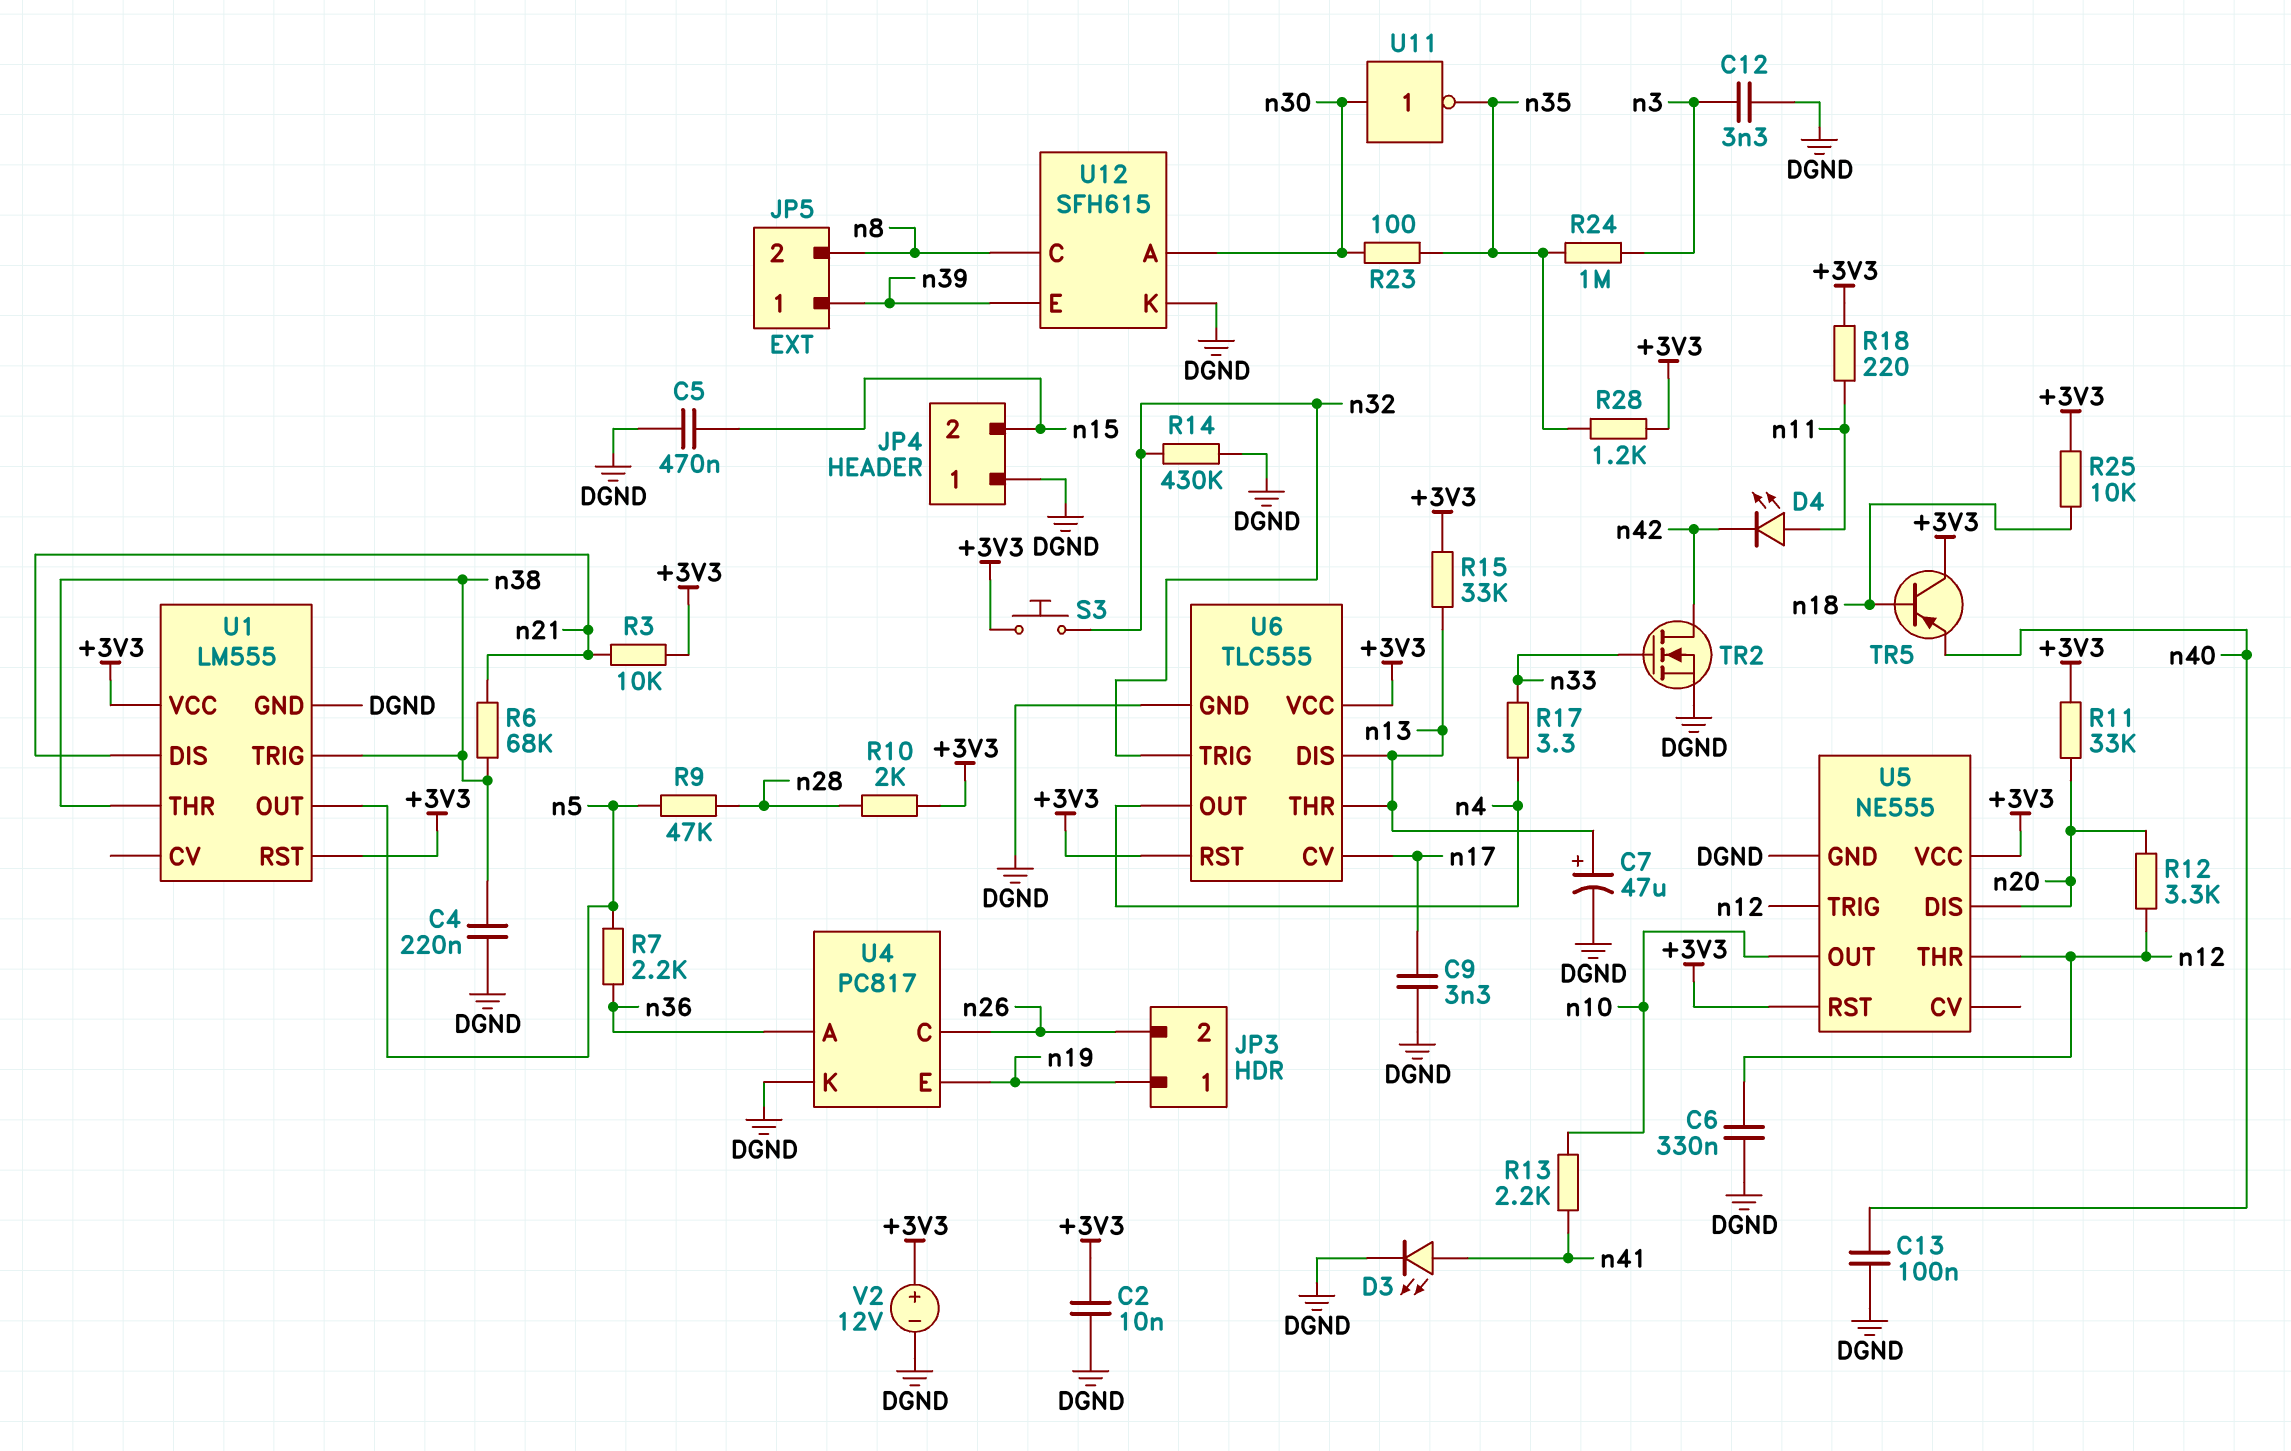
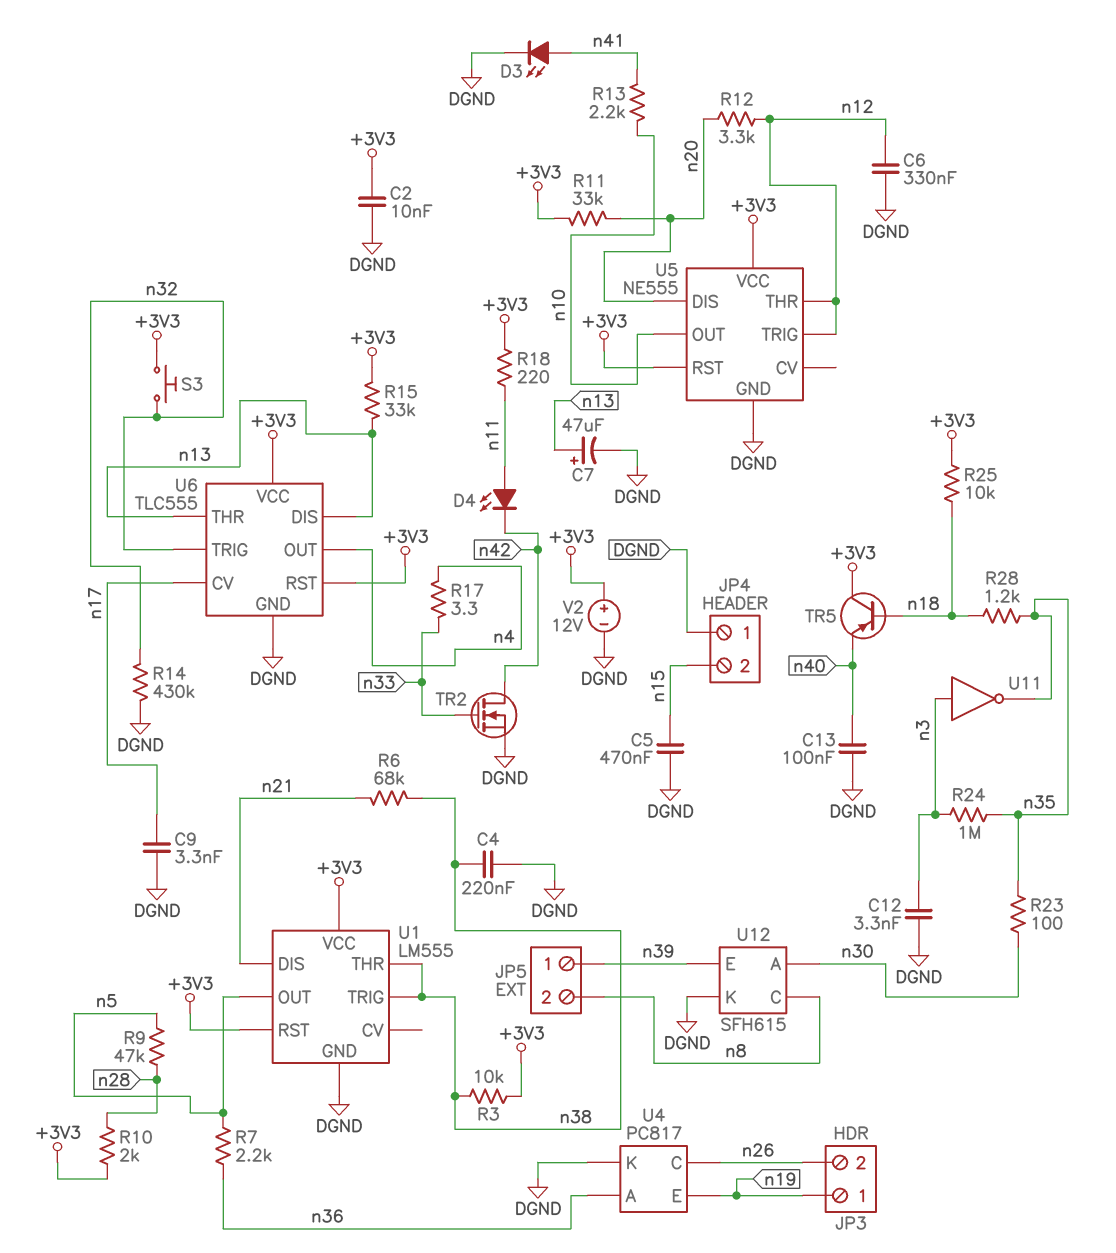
R3: 10k (+3V3, n21) -> 10k (+3V3, n38)
R28: 1.2k (+3V3, n35) -> 1.2k (n18, n35)
U11: NOT (in n30, out n35) -> NOT (in n3, out n35)

